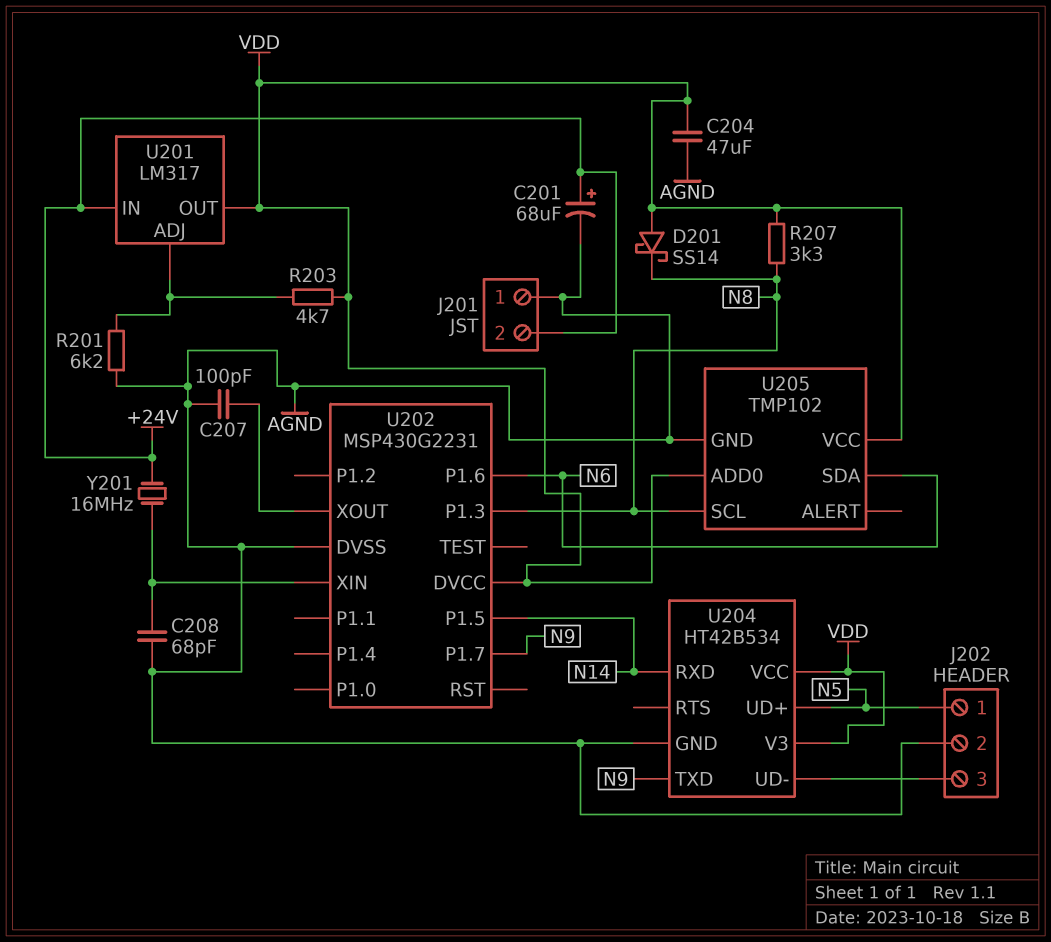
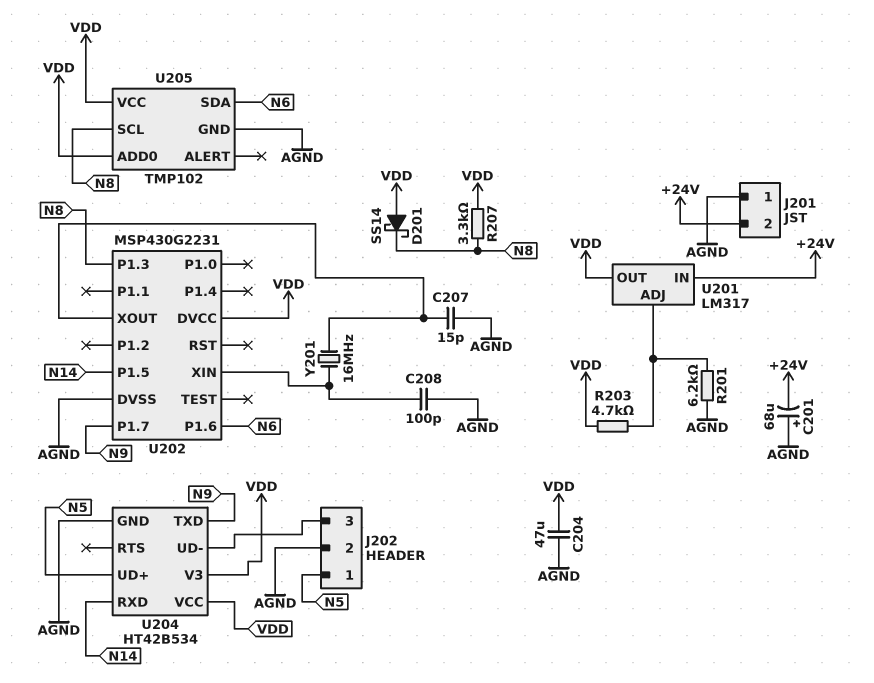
C201: 68uF (plus +24V, minus AGND) -> 68uF (plus AGND, minus +24V)
C207: 100pF (AGND, U202/XOUT) -> 15pF (AGND, U202/XOUT)
C208: 68pF (AGND, U202/XIN) -> 100pF (AGND, U202/XIN)
Y201: 16MHz (+24V, U202/XIN) -> 16MHz (U202/XIN, U202/XOUT)

